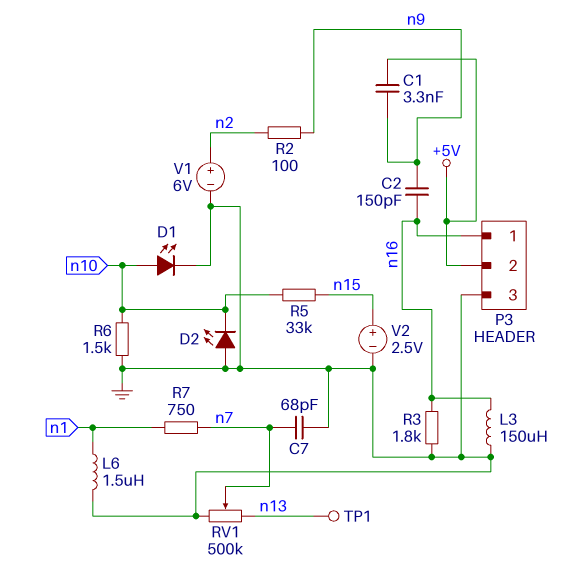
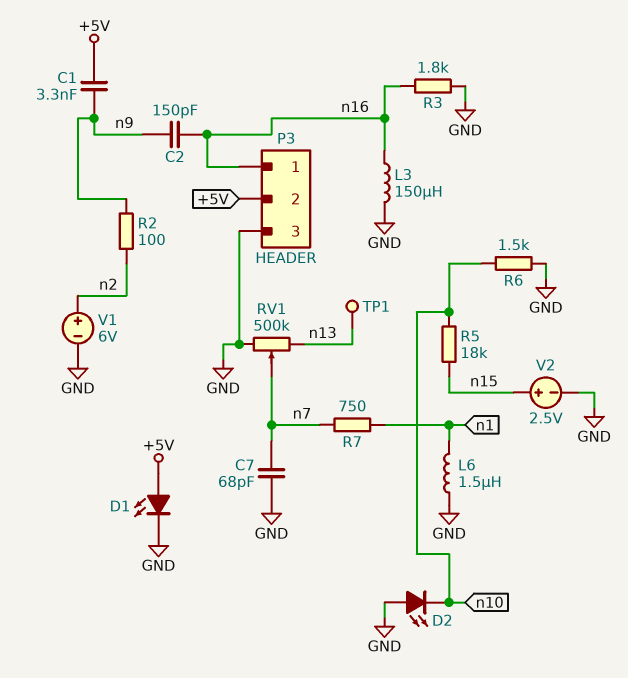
D1: LED (A n10, K GND) -> LED (A +5V, K GND)
R5: 33k (n10, n15) -> 18k (n10, n15)

